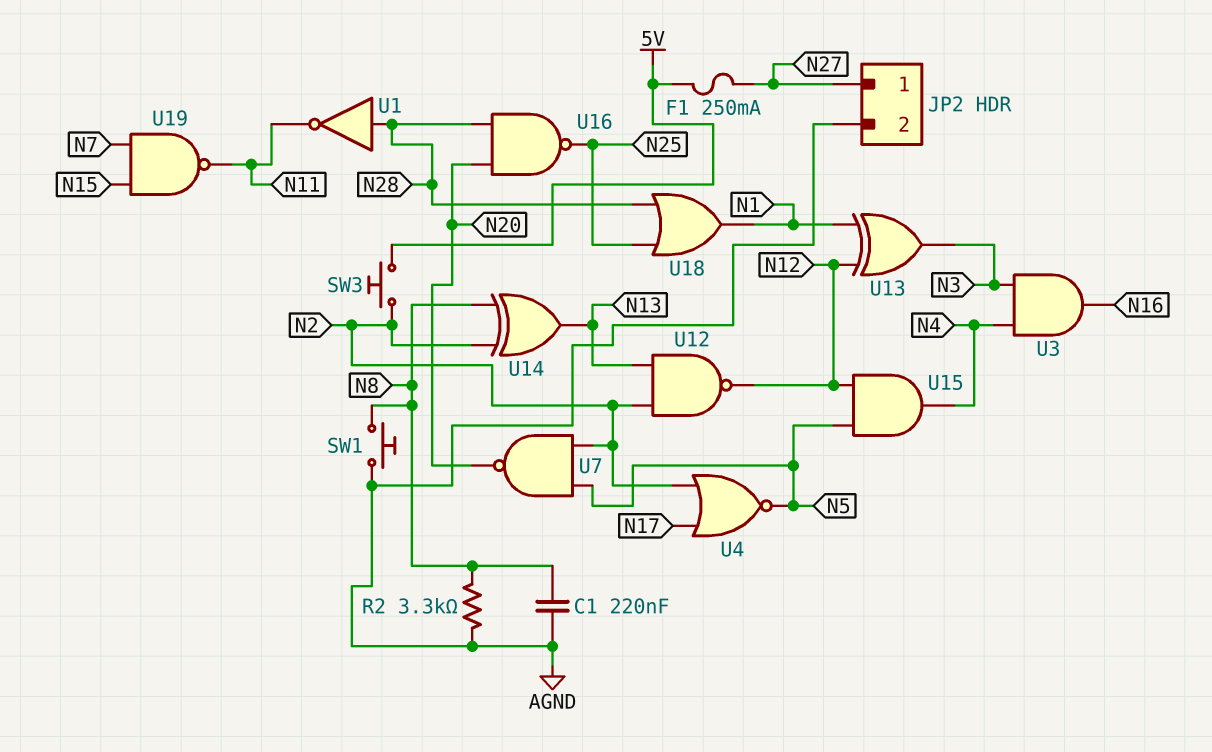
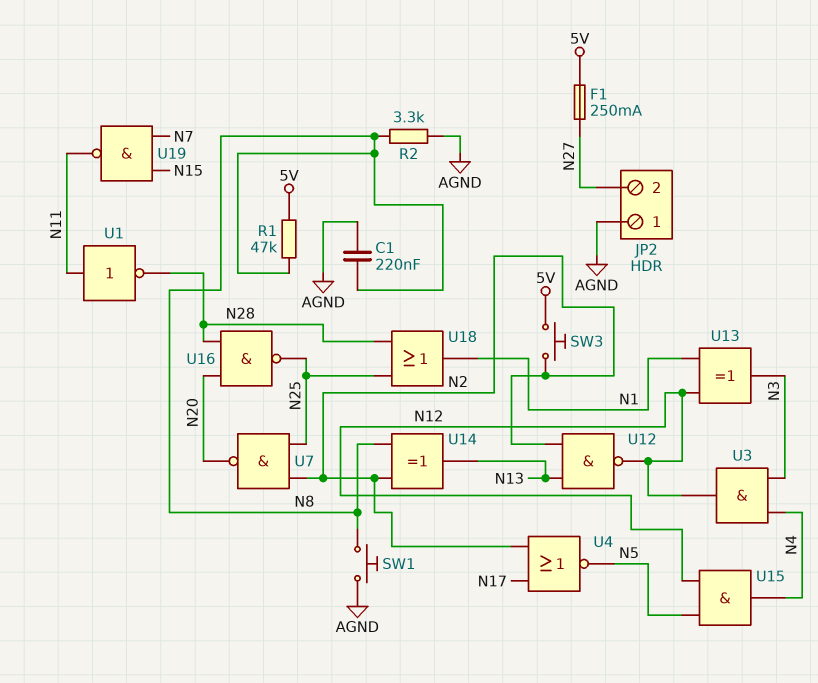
JP2 pin 1: N27 -> AGND
JP2 pin 2: AGND -> N27
R1: none -> 47k (5V, N8)
U1: NOT (in N28, out N11) -> NOT (in N11, out N28)
U3: AND (in N3, in N4, out N16) -> AND (in N3, in N4, out N12)
U7: NAND (in N2, in N5, out N20) -> NAND (in N2, in N25, out N20)

